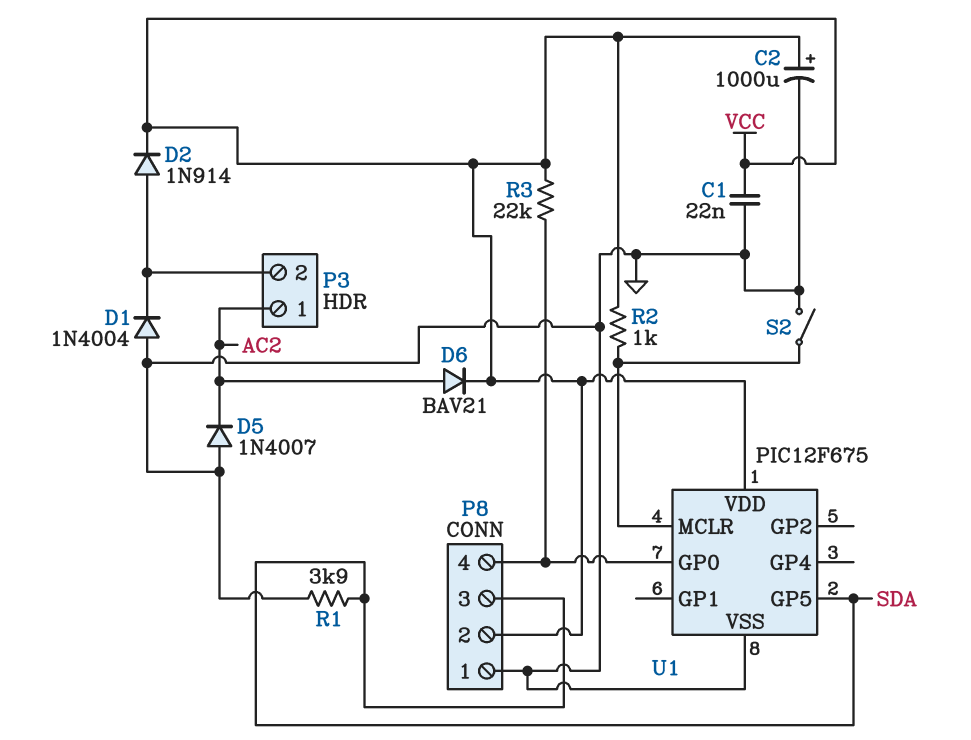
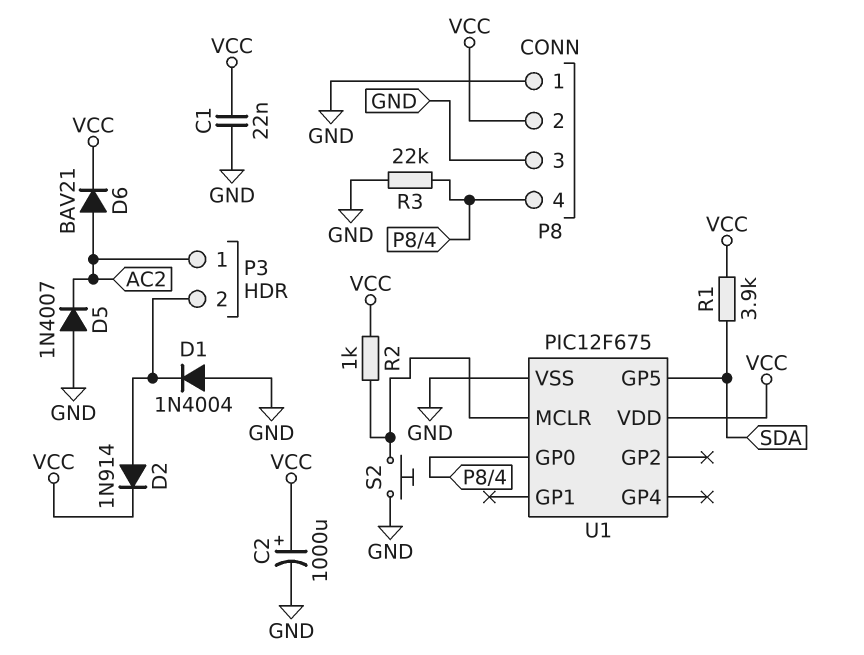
P8 pin 3: SDA -> GND
R1: 3.9k (GND, SDA) -> 3.9k (SDA, VCC)
R3: 22k (P8/4, VCC) -> 22k (GND, P8/4)
S2: switch (GND, U1/MCLR) -> button (GND, U1/MCLR)

